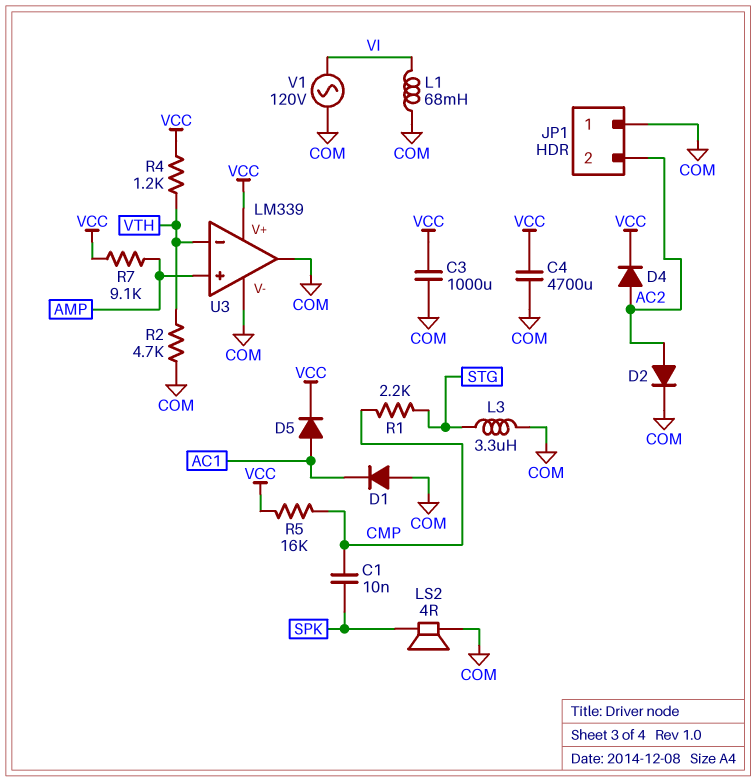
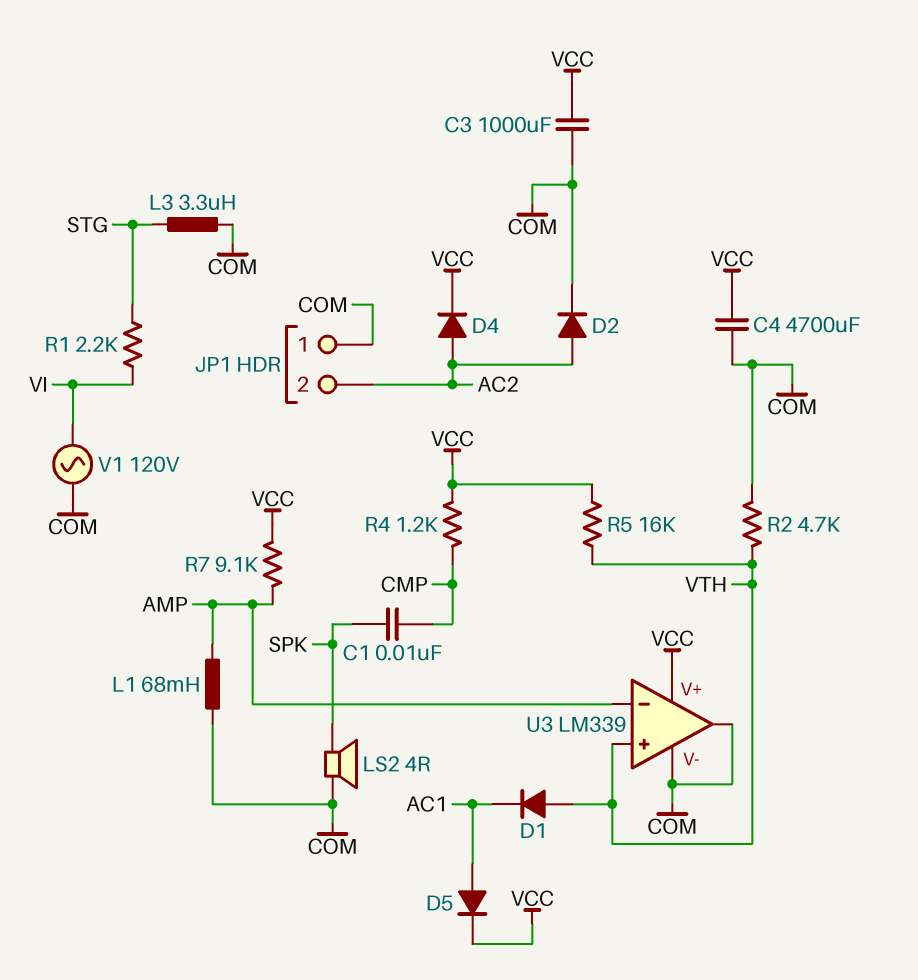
D1: diode (A COM, K AC1) -> diode (A VTH, K AC1)
L1: 68mH (COM, VI) -> 68mH (AMP, COM)
R1: 2.2k (CMP, STG) -> 2.2k (STG, VI)
R4: 1.2k (VCC, VTH) -> 1.2k (CMP, VCC)
R5: 16k (CMP, VCC) -> 16k (VCC, VTH)
U3 pin in+: AMP -> VTH
U3 pin in-: VTH -> AMP

